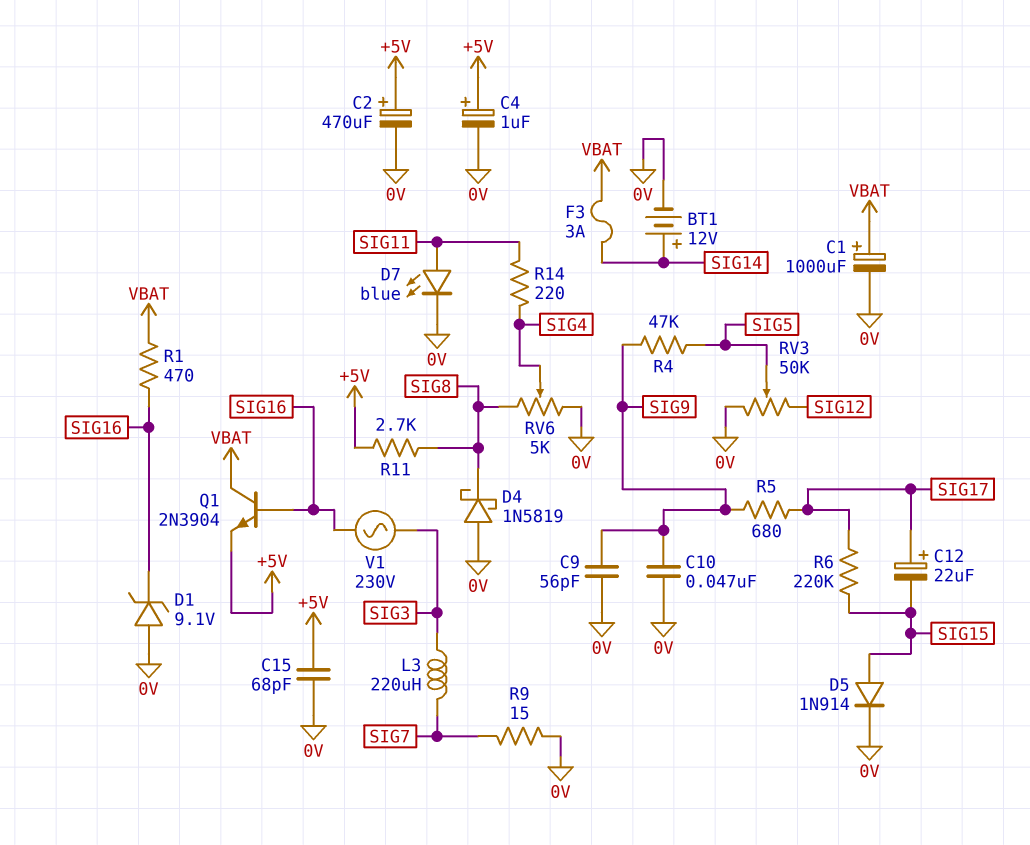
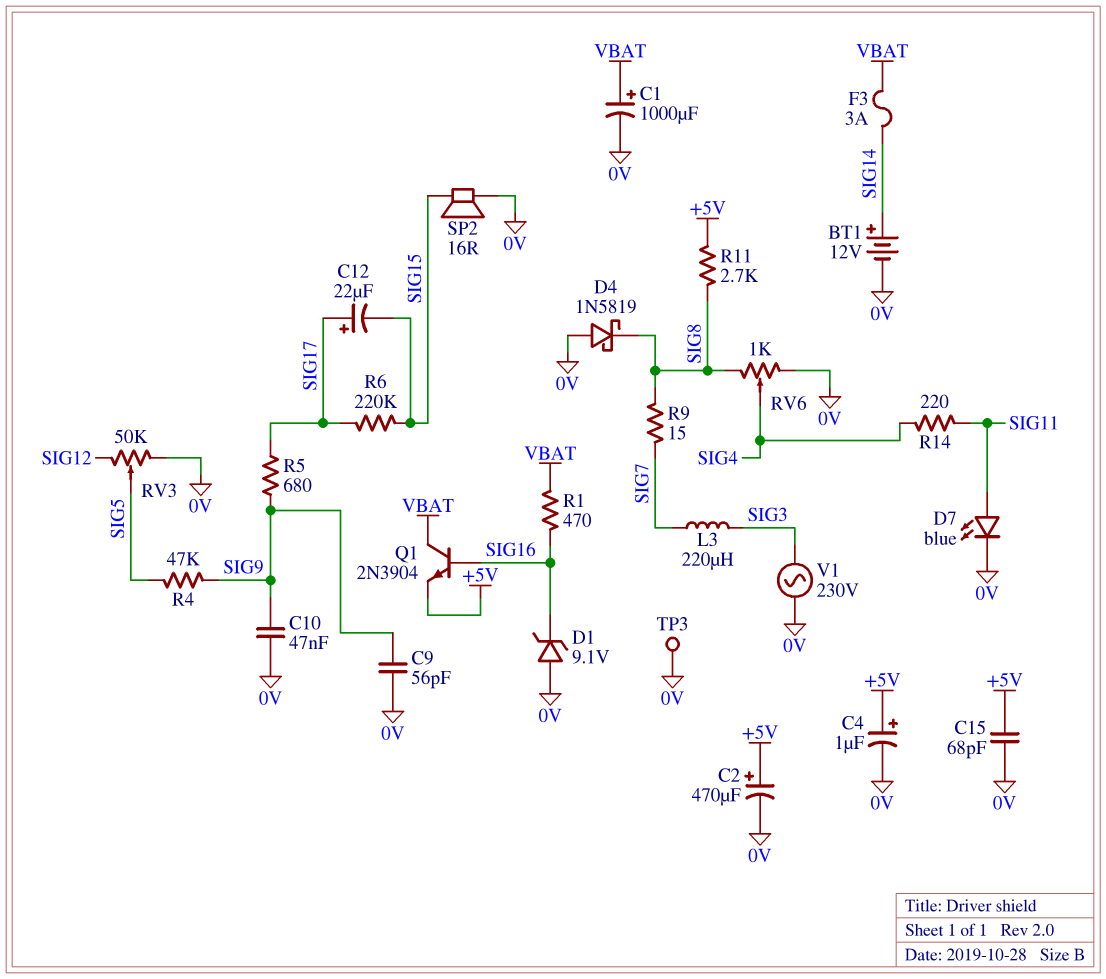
D5: diode 1N914 (A SIG15, K 0V) -> none
R9: 15 (0V, SIG7) -> 15 (SIG7, SIG8)
RV6: 5k (0V, SIG8, wiper SIG4) -> 1k (0V, SIG8, wiper SIG4)
SP2: none -> speaker 16R (0V, SIG15)
TP3: none -> test point (0V)
V1: AC 230V (SIG3, SIG16) -> AC 230V (0V, SIG3)

